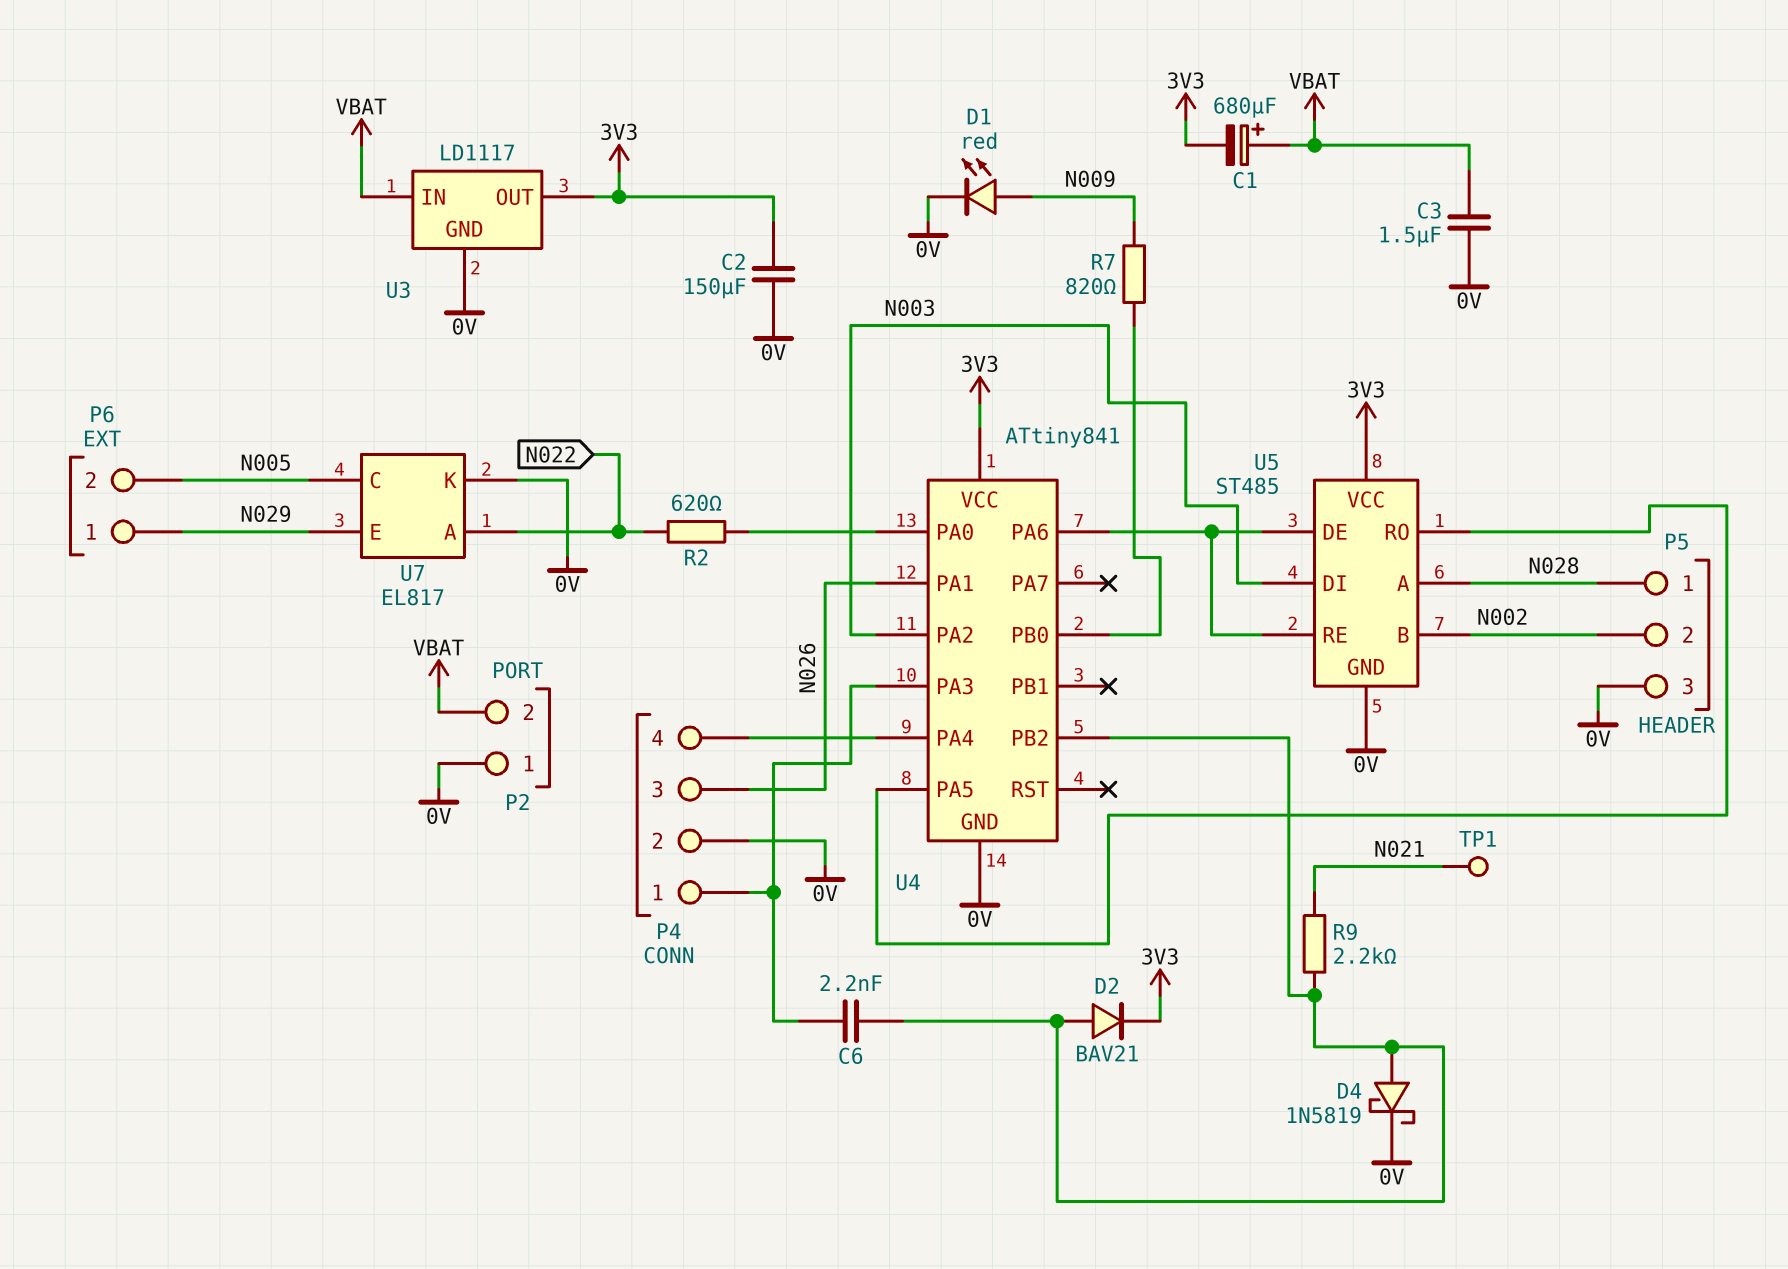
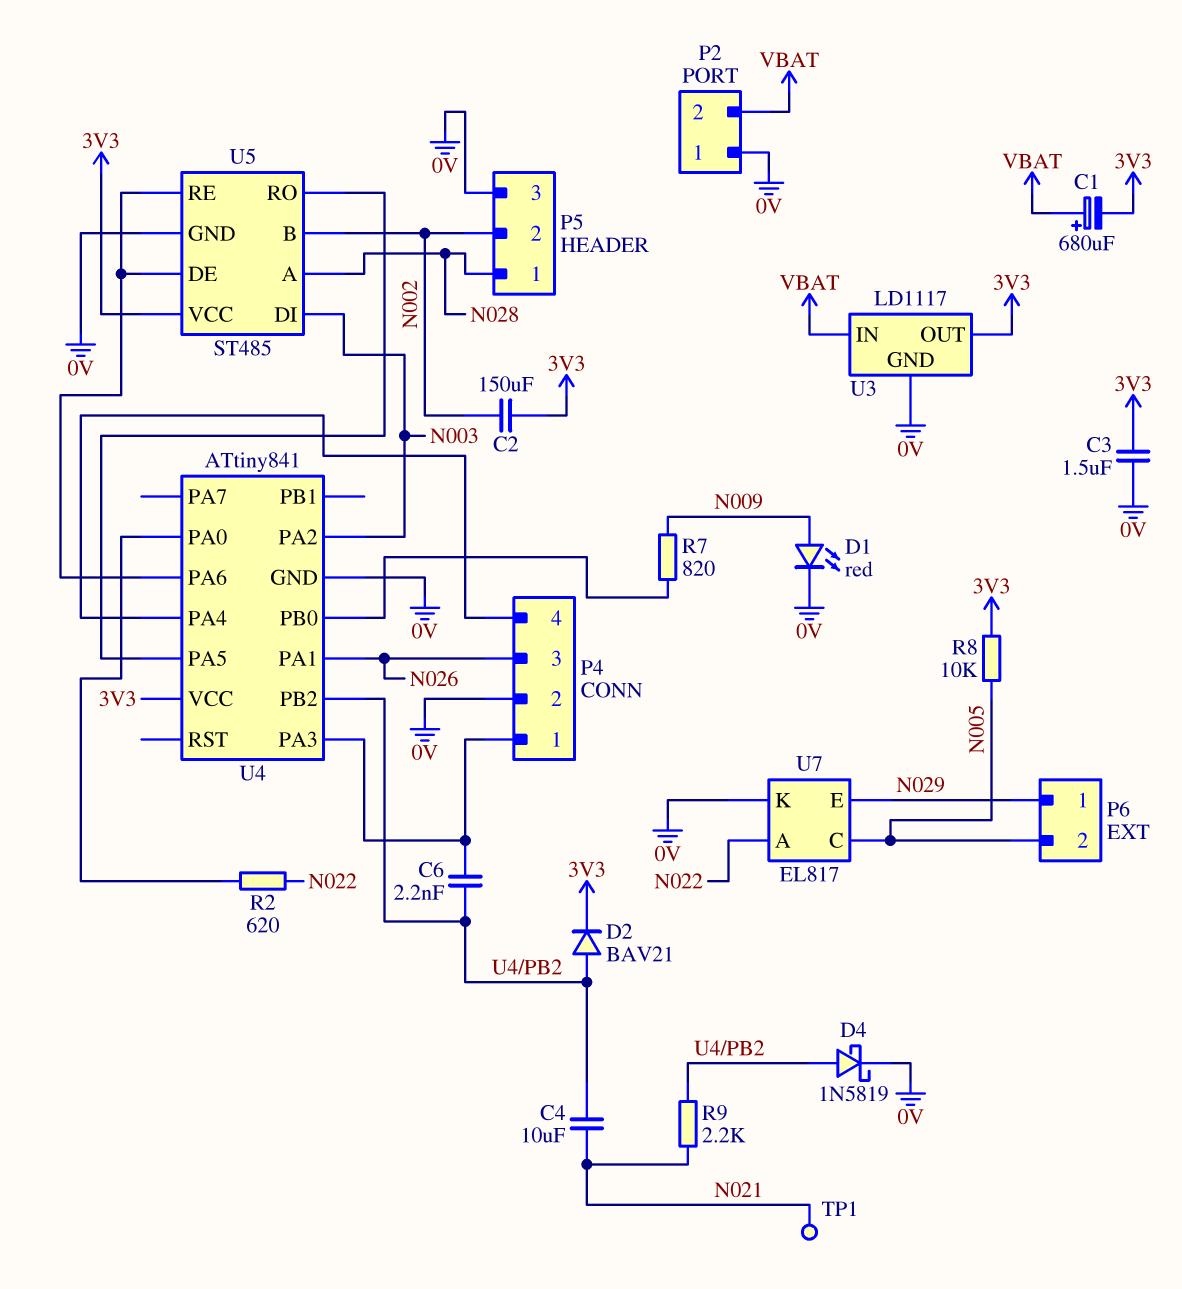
C2: 150uF (0V, 3V3) -> 150uF (3V3, N002)
C3: 1.5uF (0V, VBAT) -> 1.5uF (0V, 3V3)
C4: none -> 10uF (N021, U4/PB2)
R8: none -> 10k (3V3, N005)

